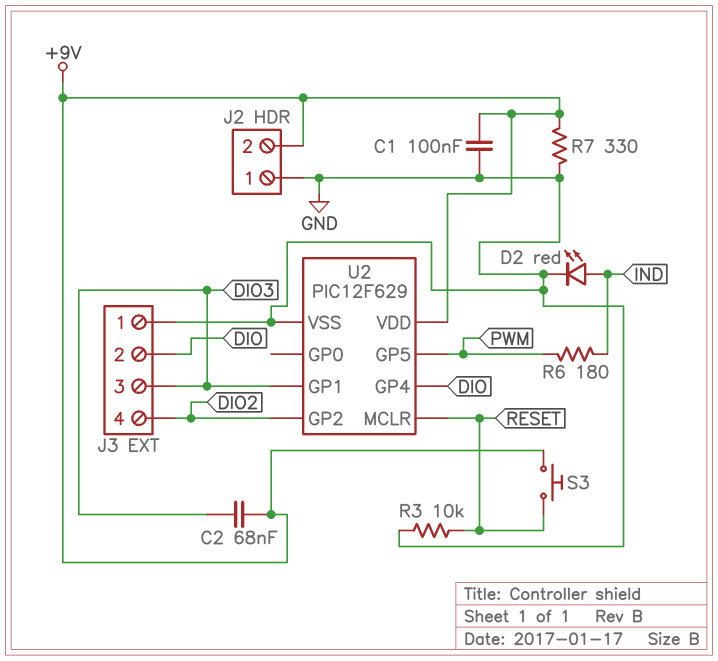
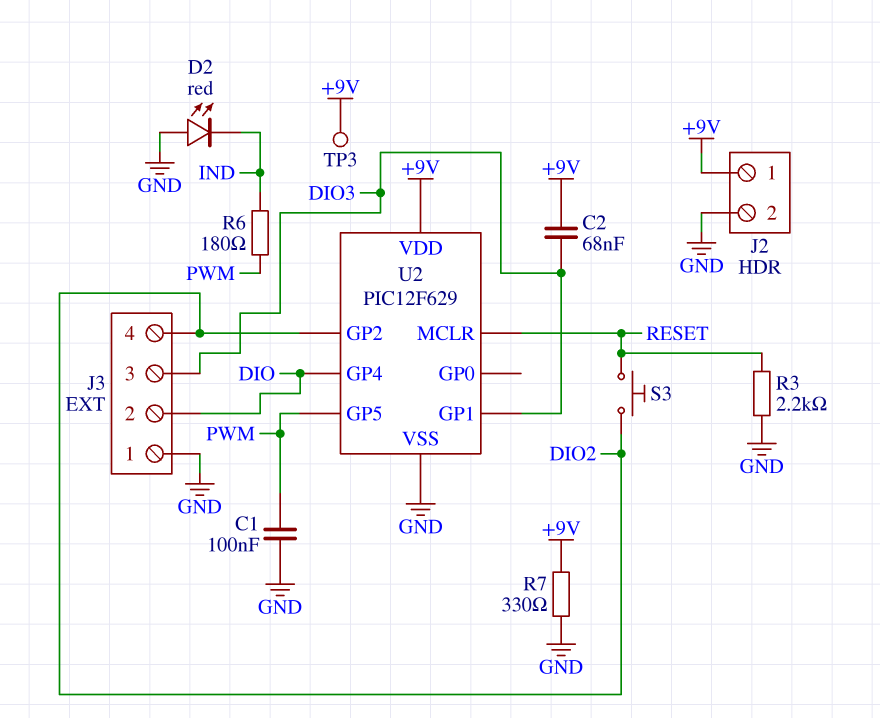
C1: 100nF (+9V, GND) -> 100nF (GND, PWM)
D2: LED red (A IND, K GND) -> LED red (A GND, K IND)
J2 pin 1: GND -> +9V
J2 pin 2: +9V -> GND
R3: 10k (GND, RESET) -> 2.2k (GND, RESET)
S3: button (+9V, RESET) -> button (DIO2, RESET)
TP3: none -> test point (+9V)

